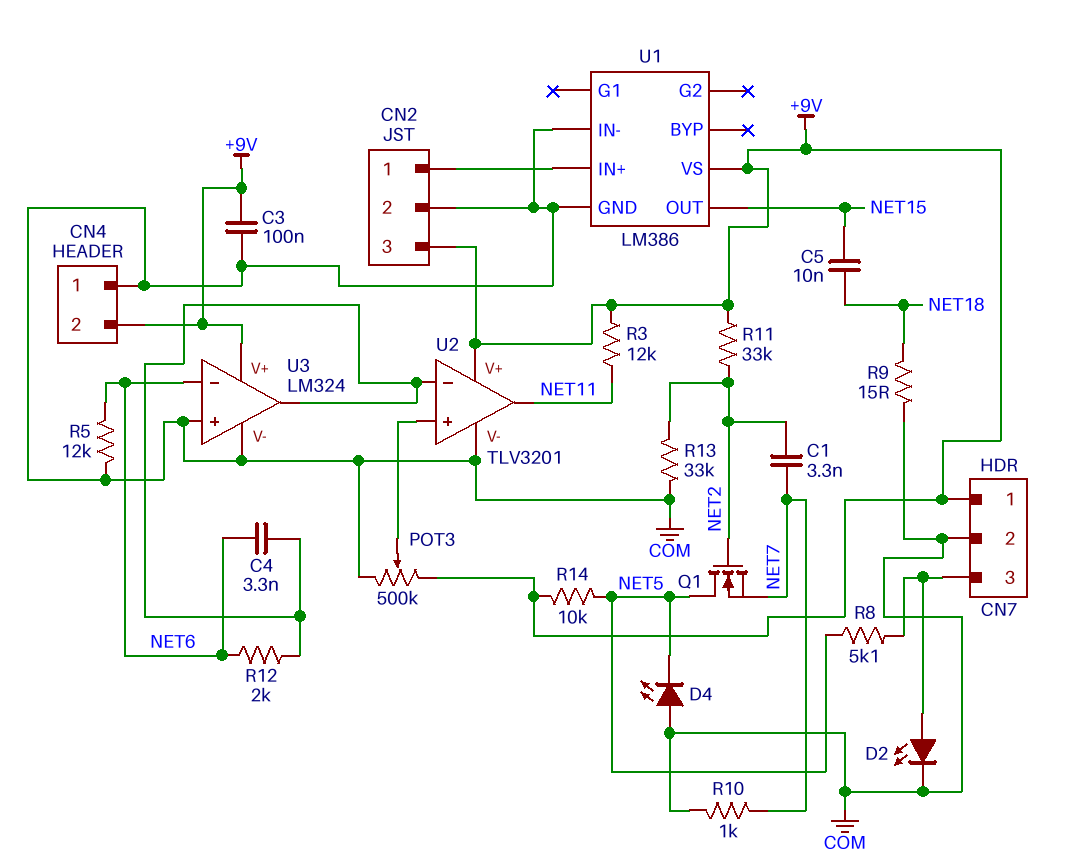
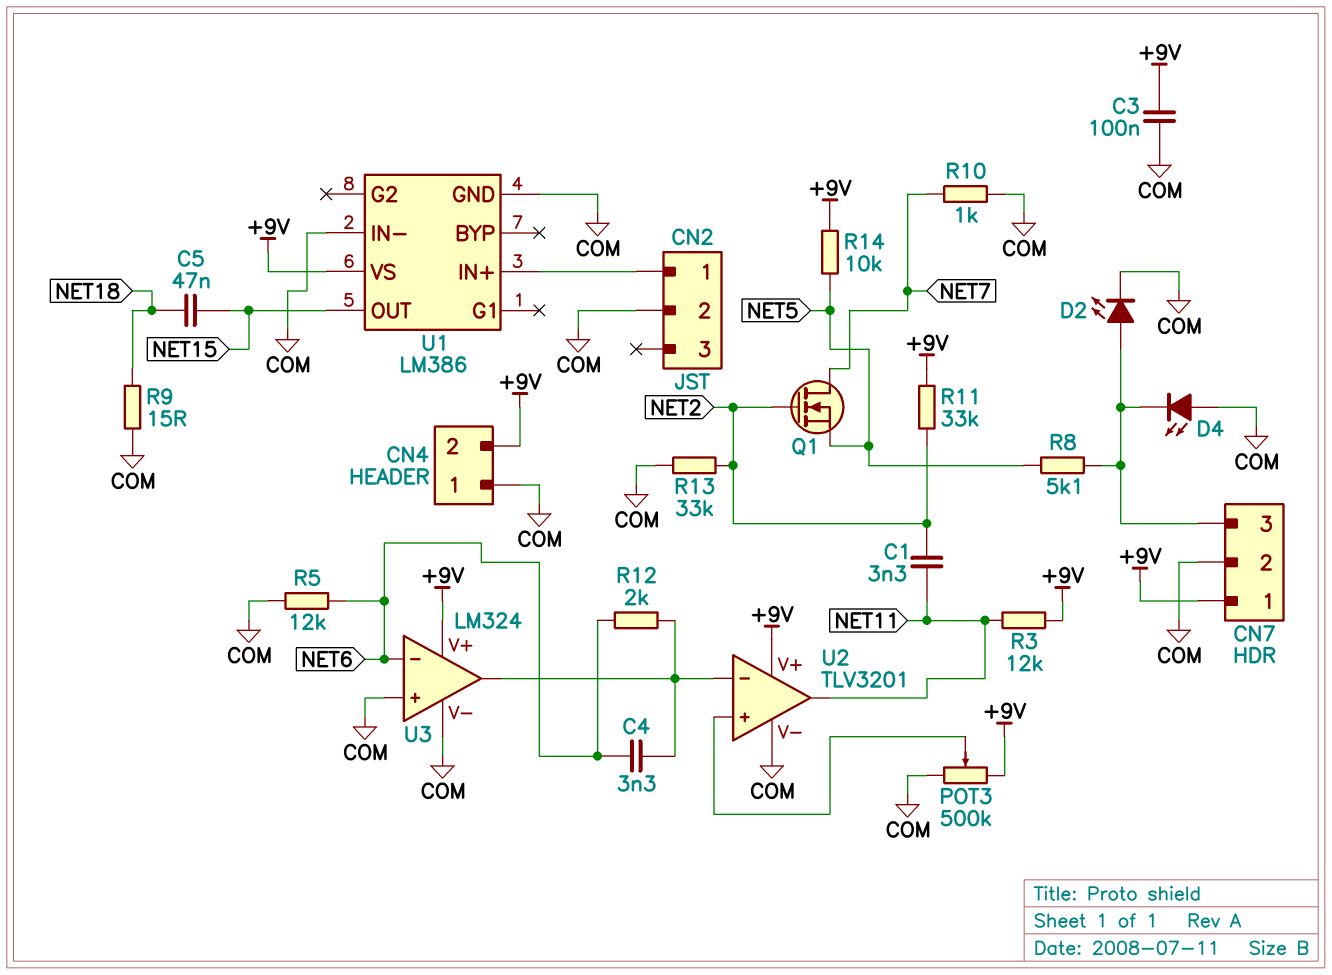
C1: 3.3nF (NET2, NET7) -> 3.3nF (NET2, NET11)
C5: 10nF (NET15, NET18) -> 47nF (NET15, NET18)
CN2 pin 3: +9V -> none
D4: LED (A COM, K NET5) -> LED (A COM, K CN7/3)
Q1: NMOS (G NET2, D NET5, S NET7) -> NMOS (G NET2, D NET7, S NET5)

